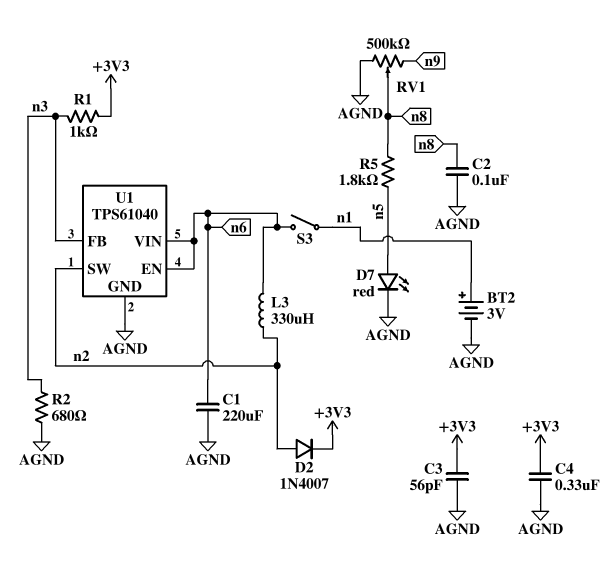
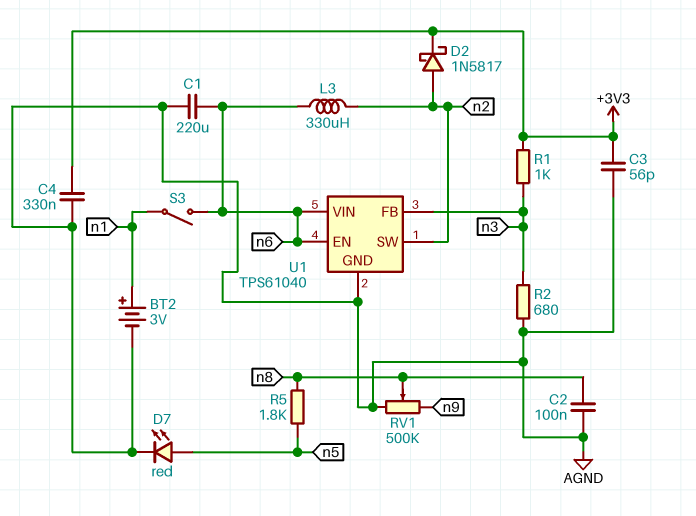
D2: diode 1N4007 (A n2, K +3V3) -> schottky 1N5817 (A n2, K +3V3)

